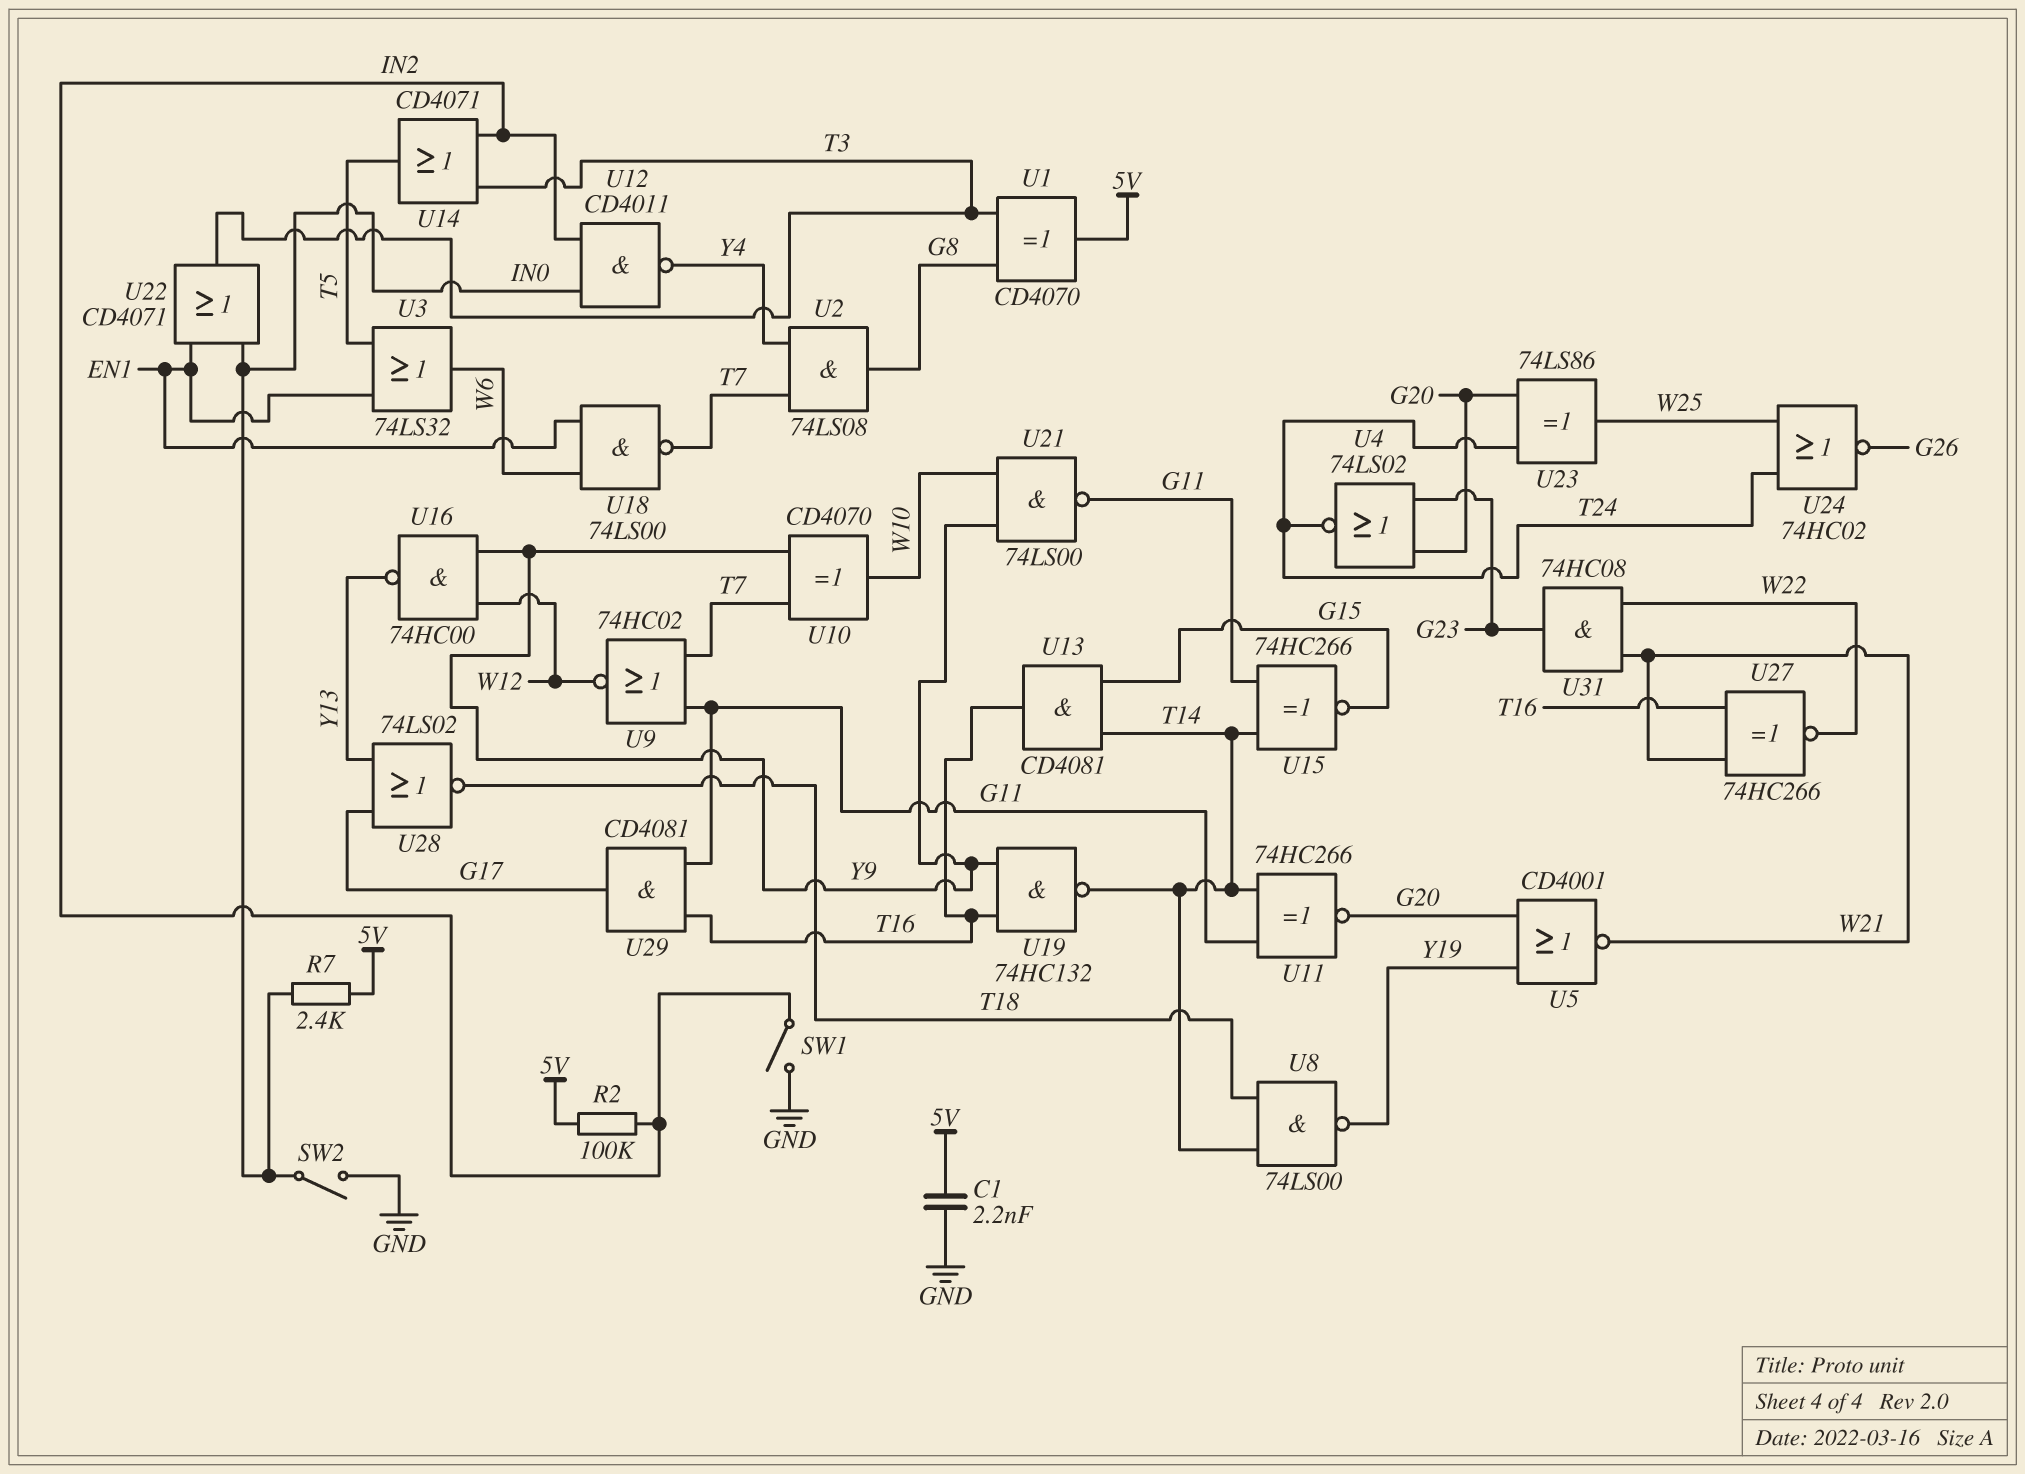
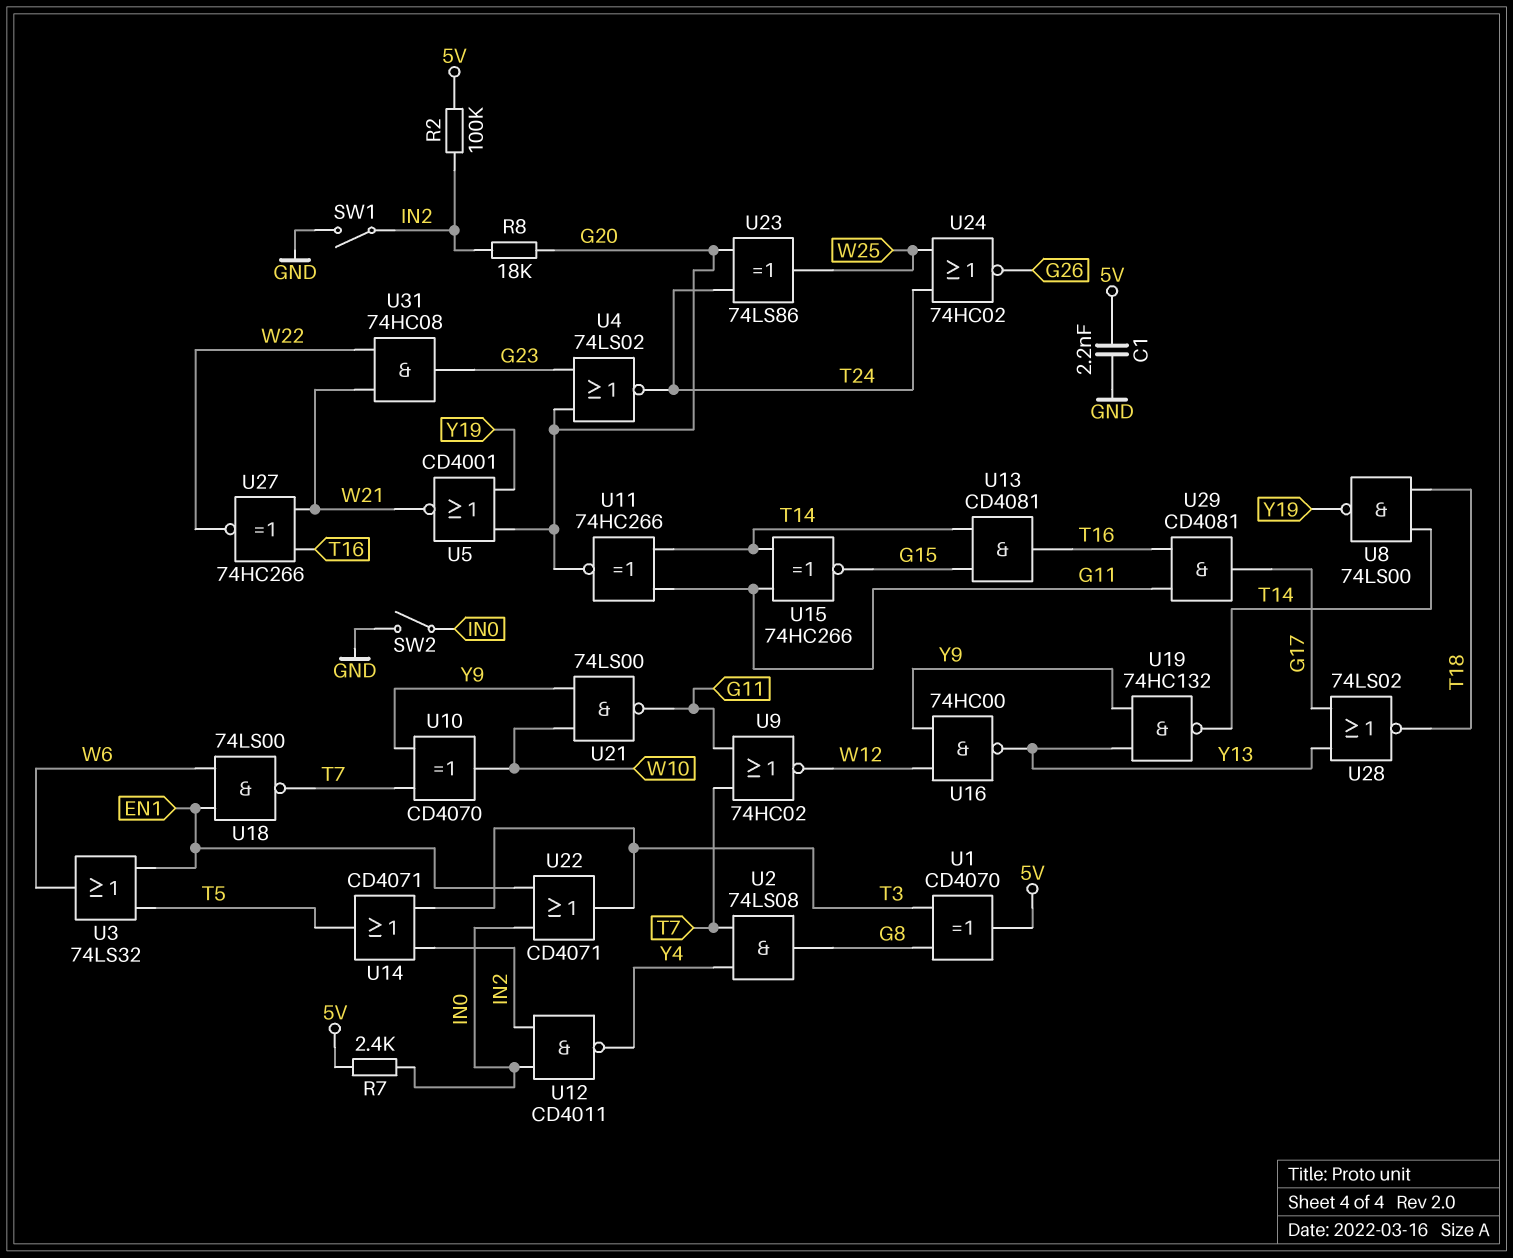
R8: none -> 18k (G20, IN2)
U19: NAND 74HC132 (in T16, in Y9, out T14) -> NAND 74HC132 (in Y9, in Y13, out T14)

